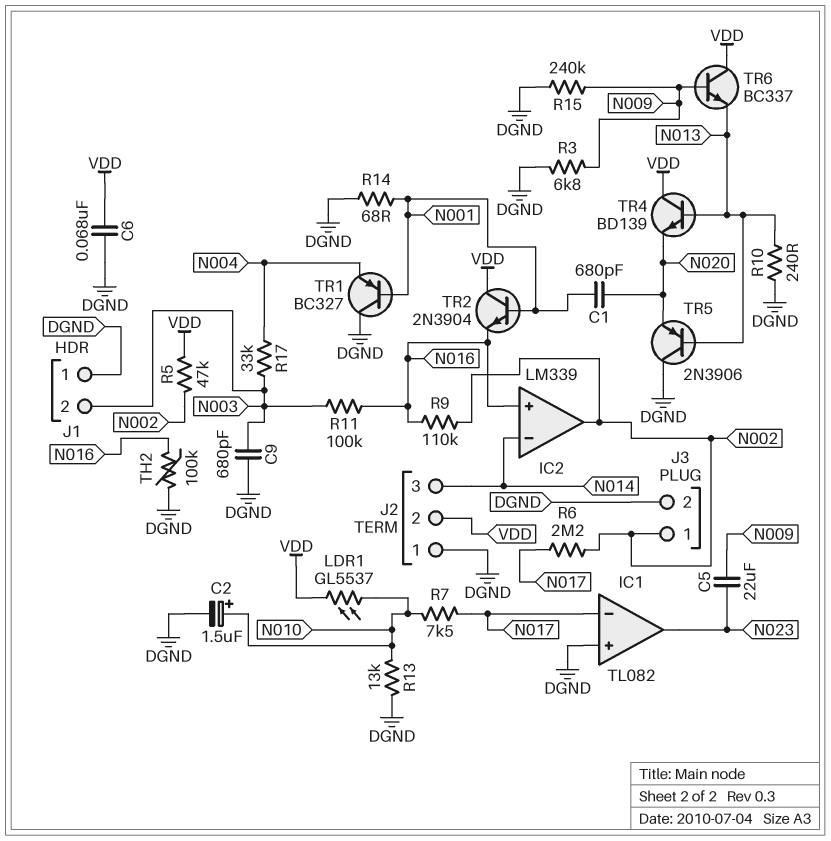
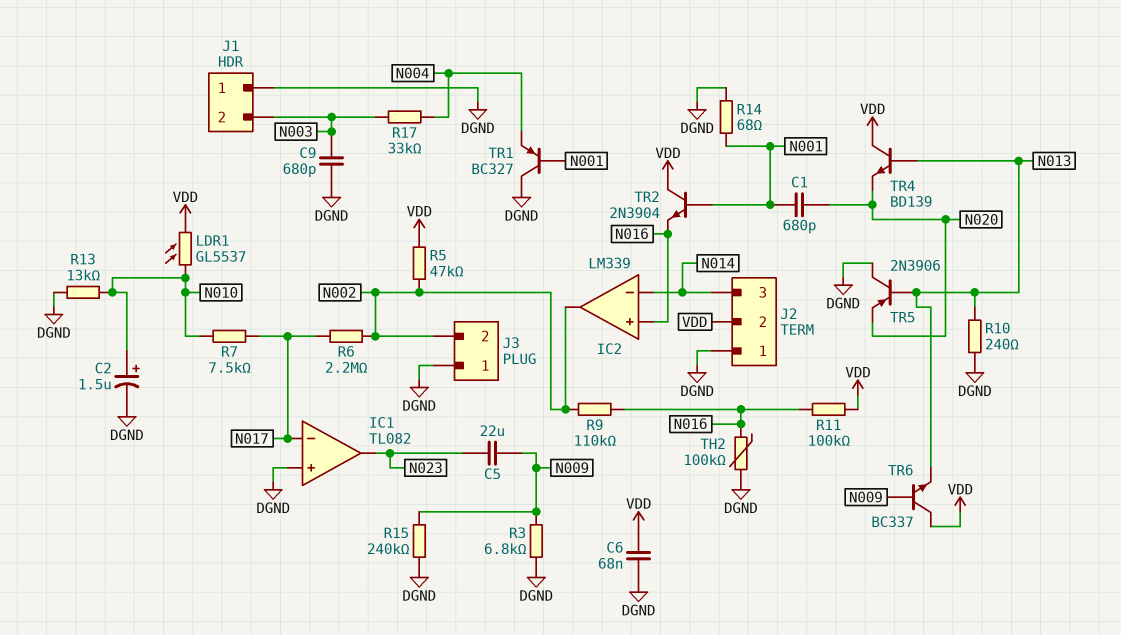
J3 pin 1: N002 -> DGND
J3 pin 2: DGND -> N002
R11: 100k (N003, N016) -> 100k (N016, VDD)

